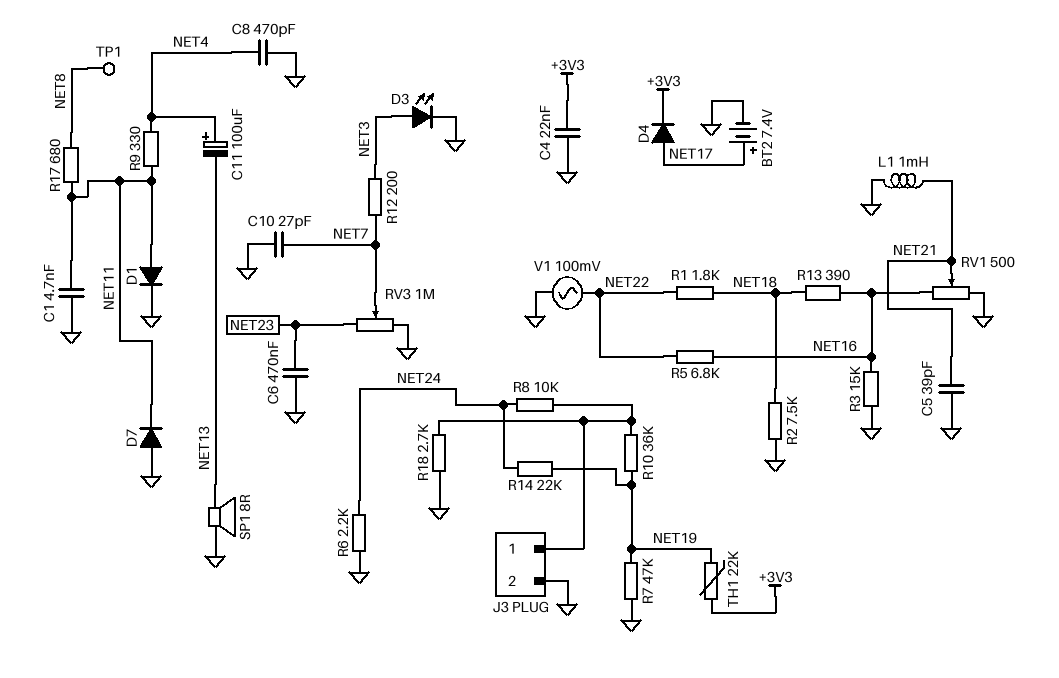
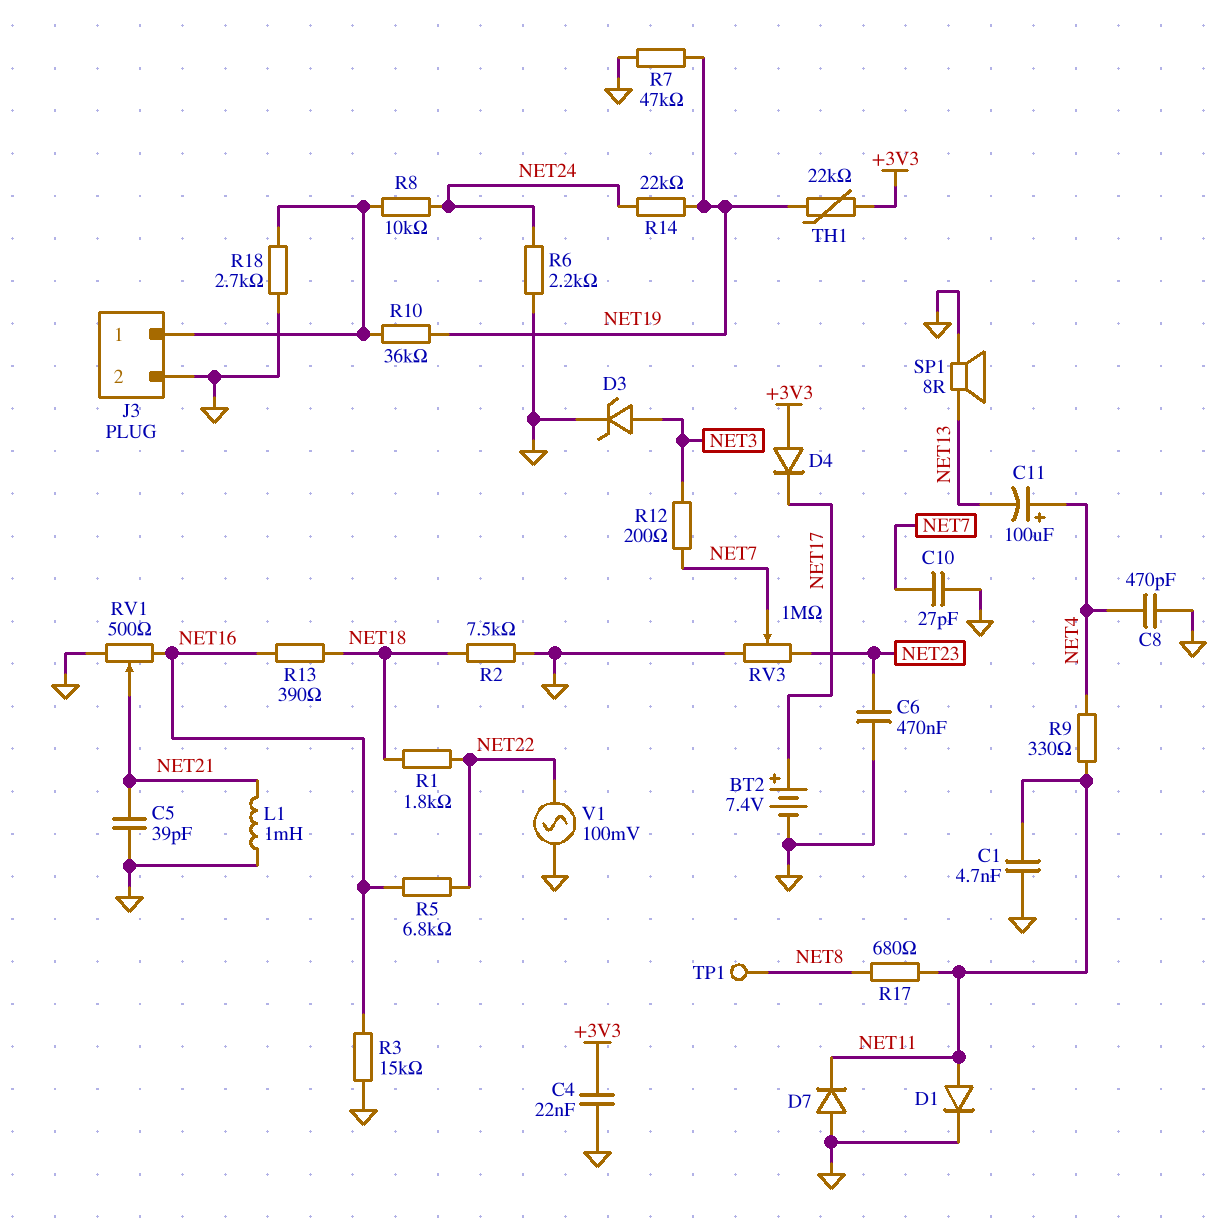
D3: LED (A NET3, K GND) -> zener (A NET3, K GND)
D4: diode (A NET17, K +3V3) -> diode (A +3V3, K NET17)

